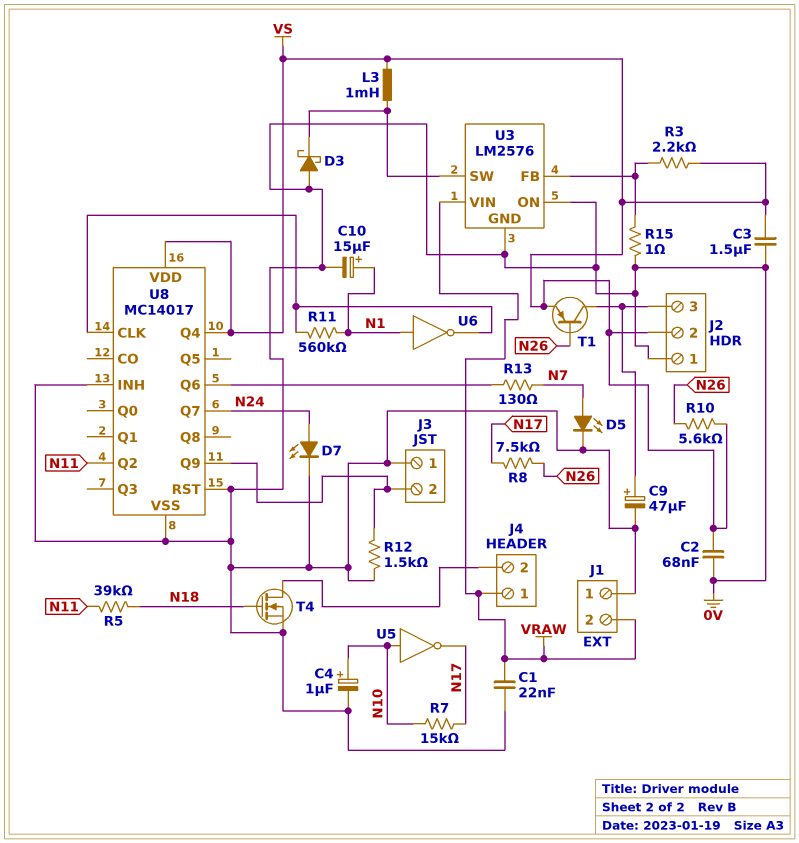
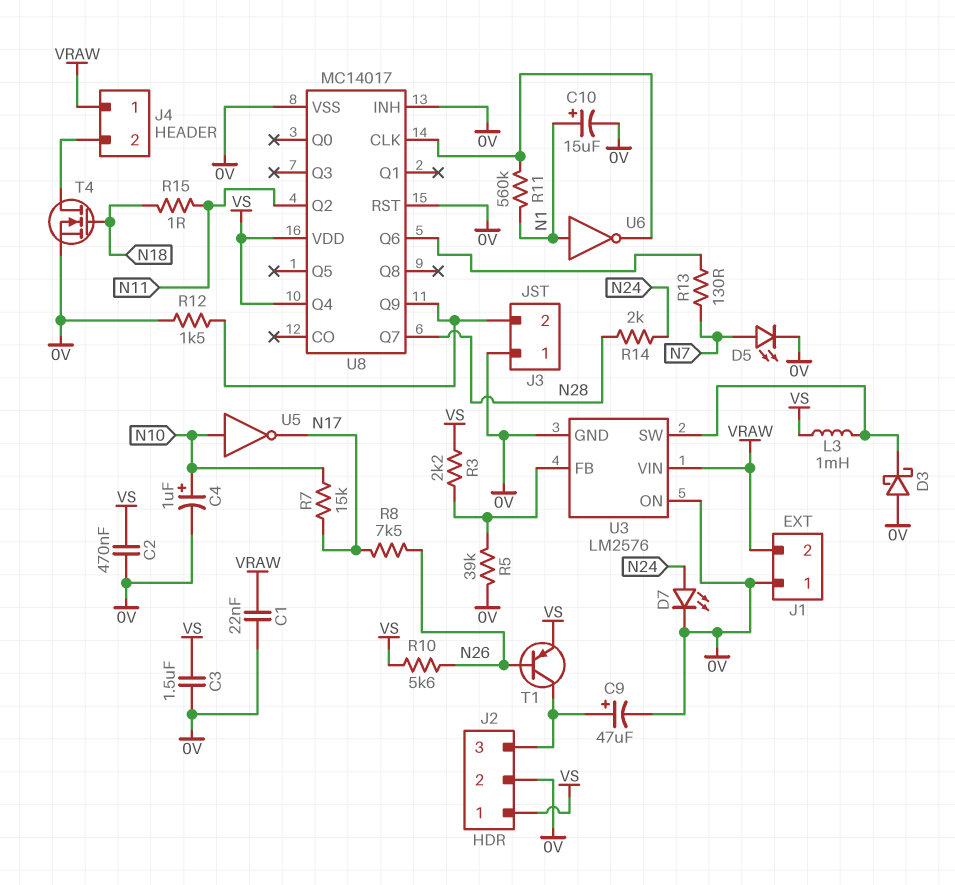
C2: 68nF (0V, VS) -> 470nF (0V, VS)
J2 pin 1: 0V -> VS
J2 pin 2: VS -> 0V
R5: 39k (N11, N18) -> 39k (0V, U3/FB)
R14: none -> 2k (N24, N28)
R15: 1 (0V, U3/FB) -> 1 (N11, N18)
U8 pin Q7: N24 -> N28

